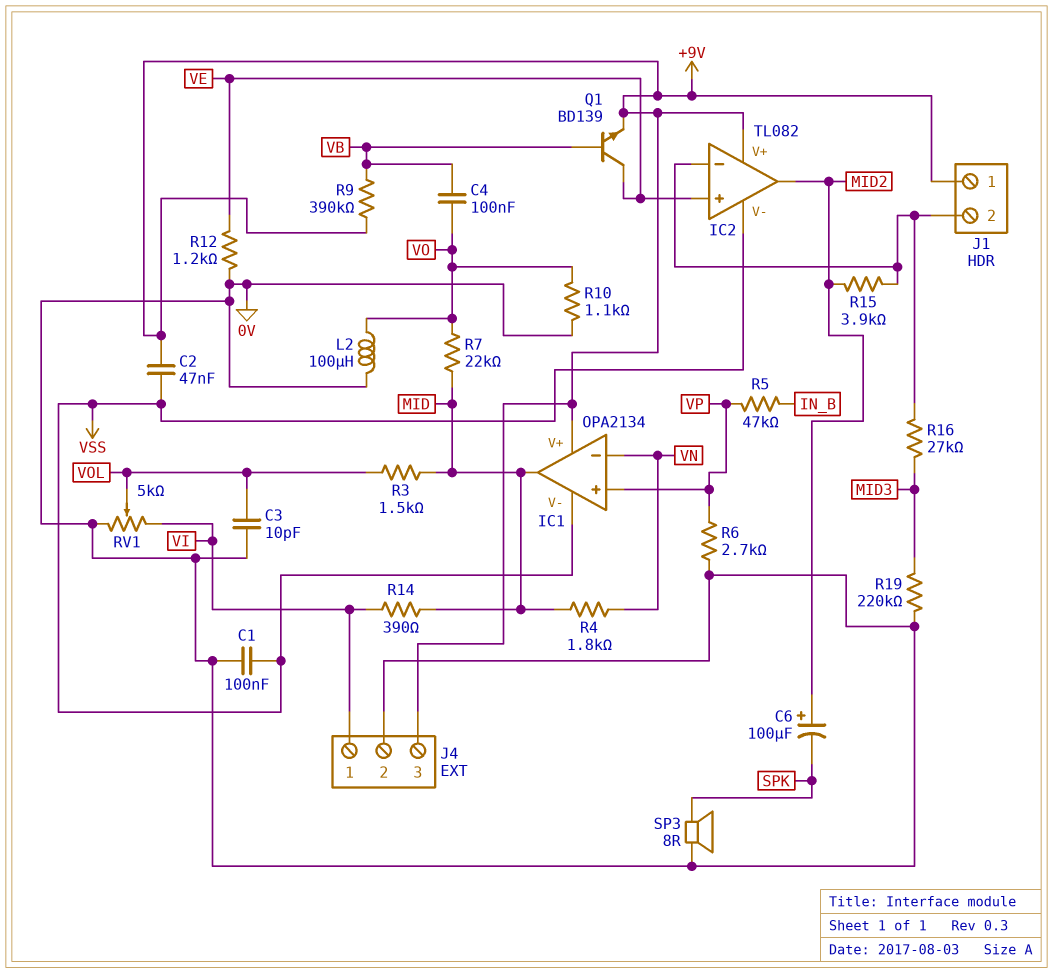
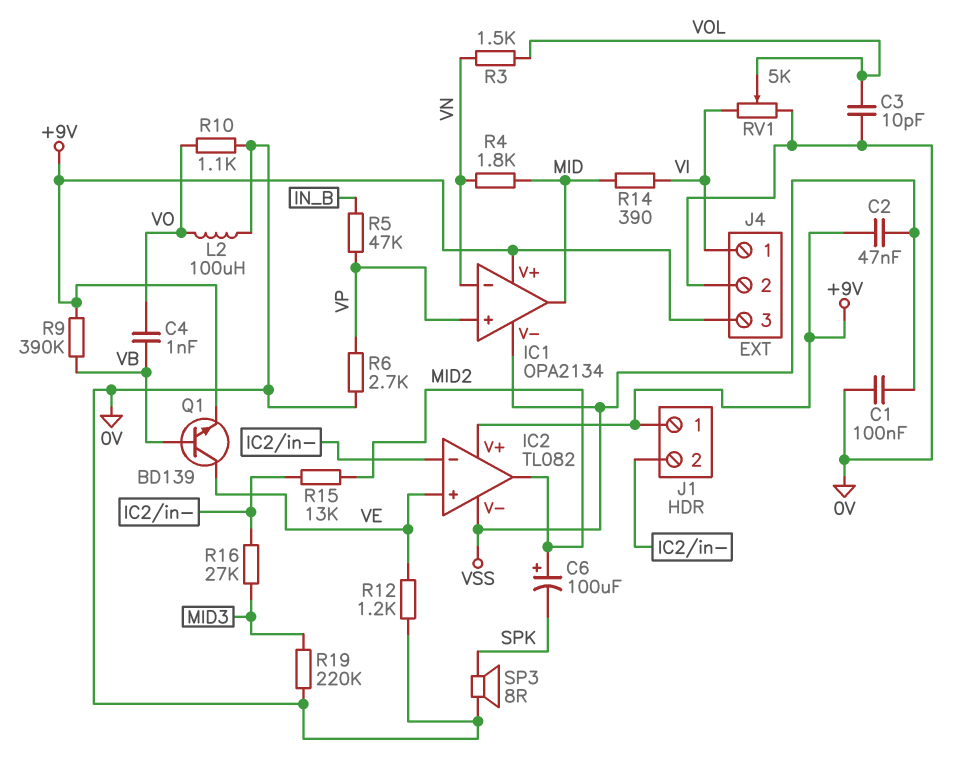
C4: 100nF (VB, VO) -> 1nF (VB, VO)
R3: 1.5k (MID, VOL) -> 1.5k (VN, VOL)
R7: 22k (MID, VO) -> none
R15: 3.9k (IC2/in-, MID2) -> 13k (IC2/in-, MID2)

